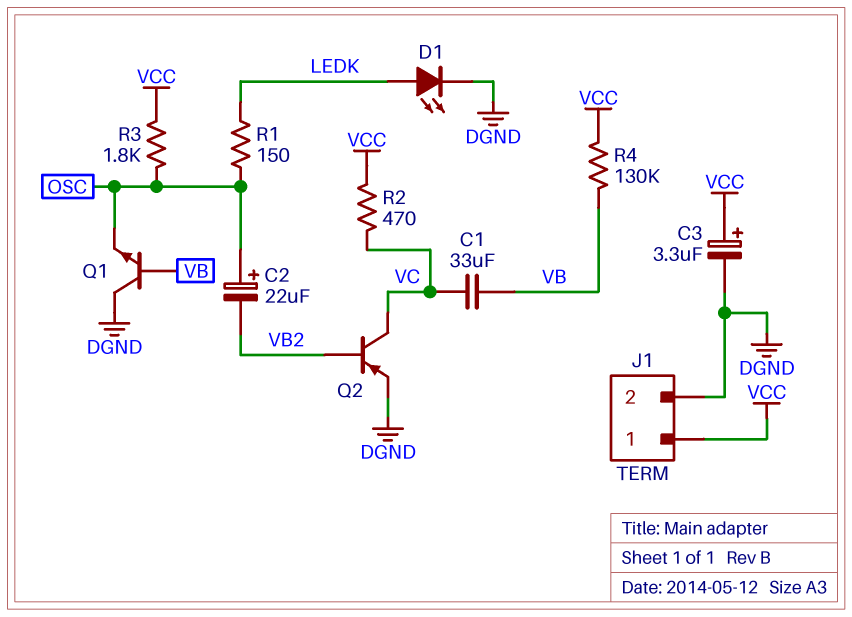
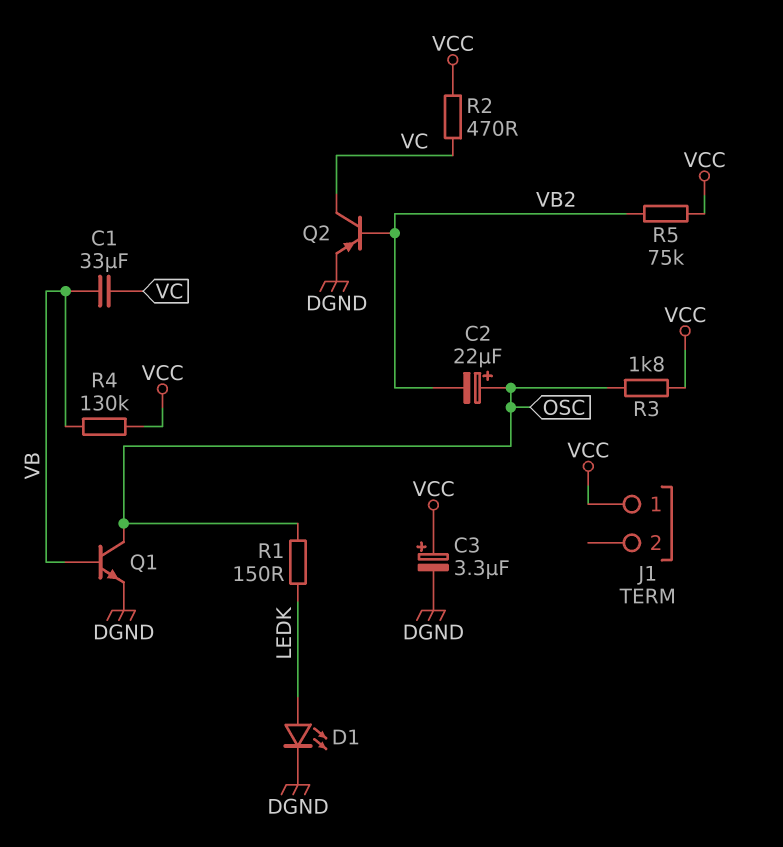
J1 pin 2: DGND -> none
Q1: NPN (B VB, C DGND, E OSC) -> NPN (B VB, C OSC, E DGND)
R5: none -> 75k (VB2, VCC)

